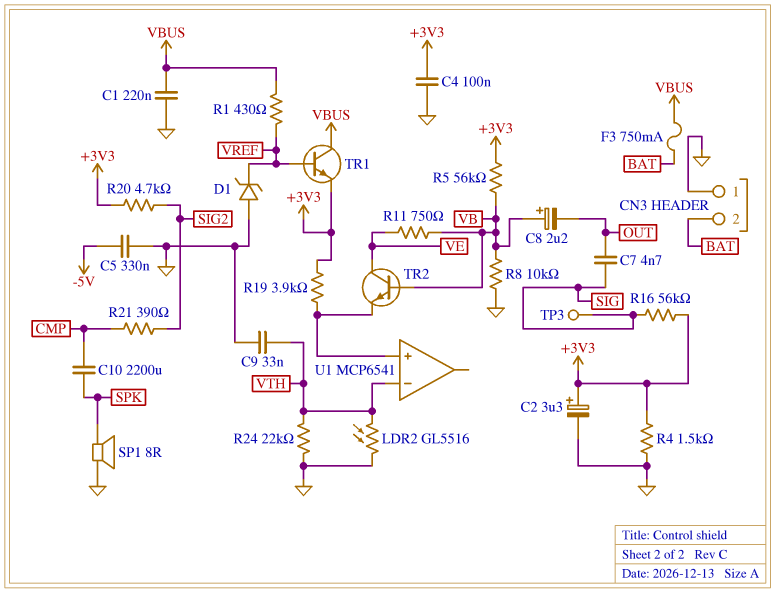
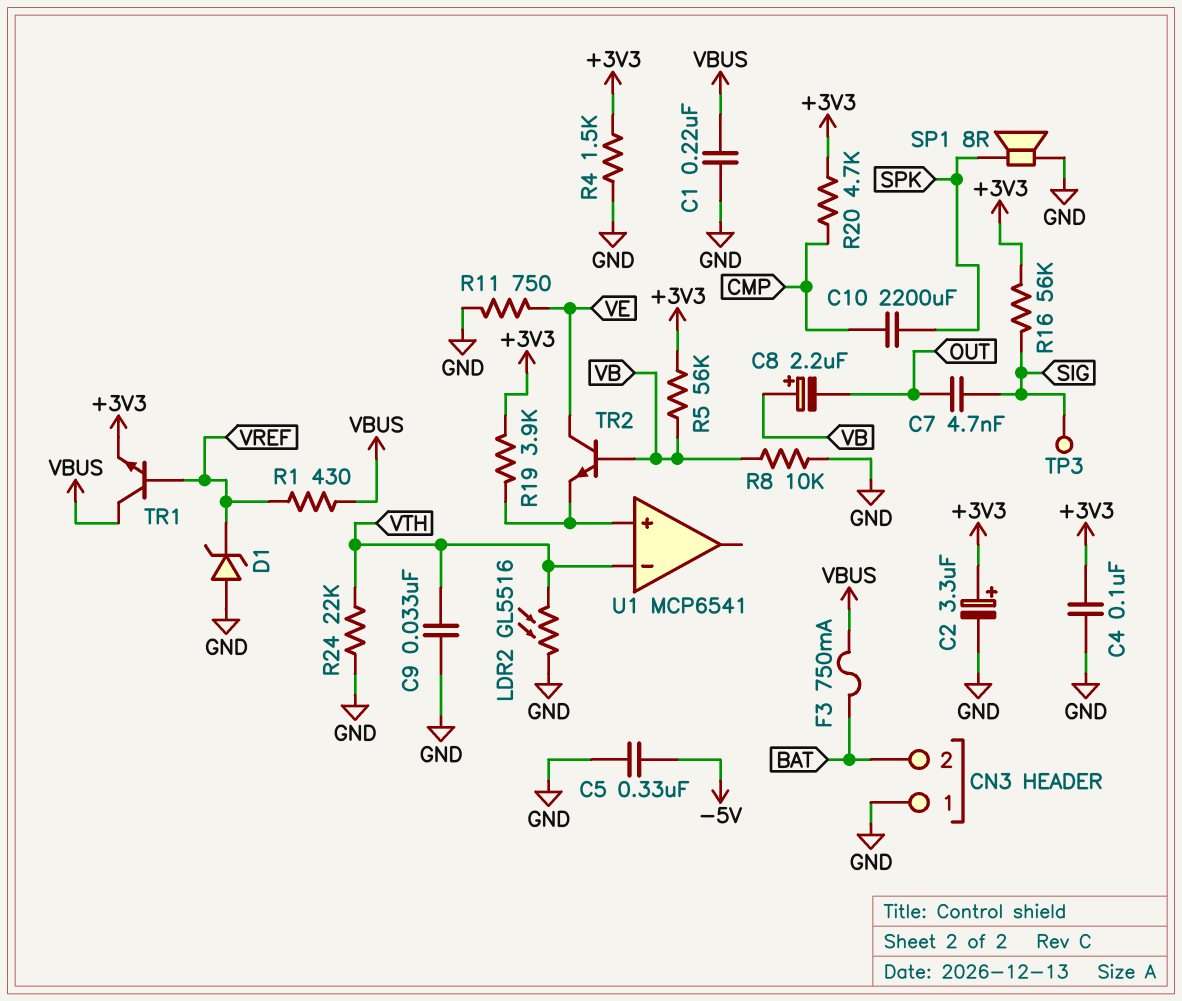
R11: 750 (VB, VE) -> 750 (GND, VE)
R20: 4.7k (+3V3, SIG2) -> 4.7k (+3V3, CMP)
R21: 390 (CMP, SIG2) -> none

